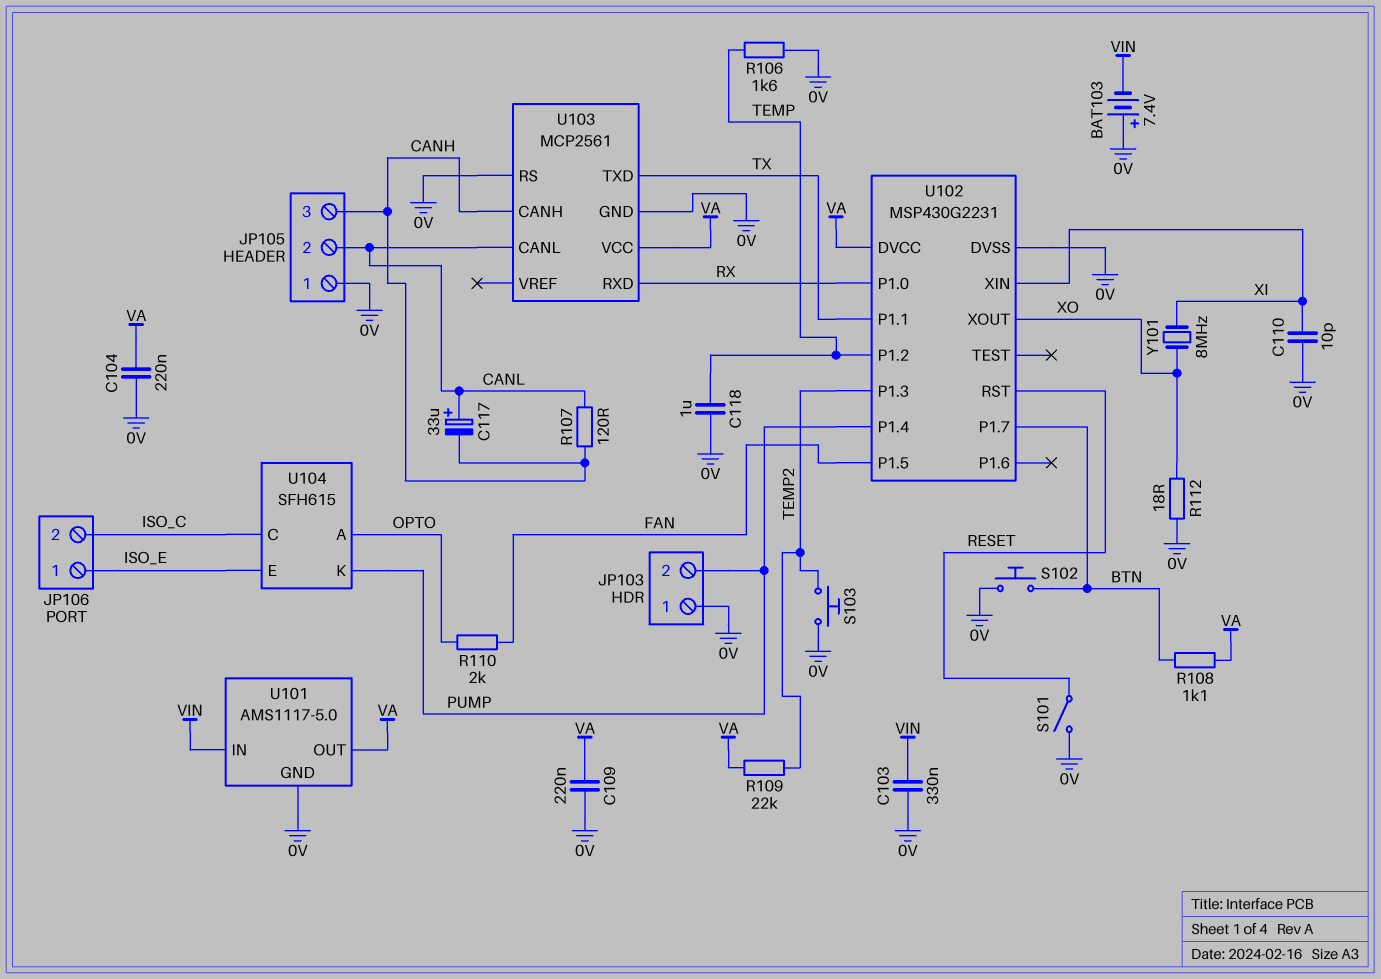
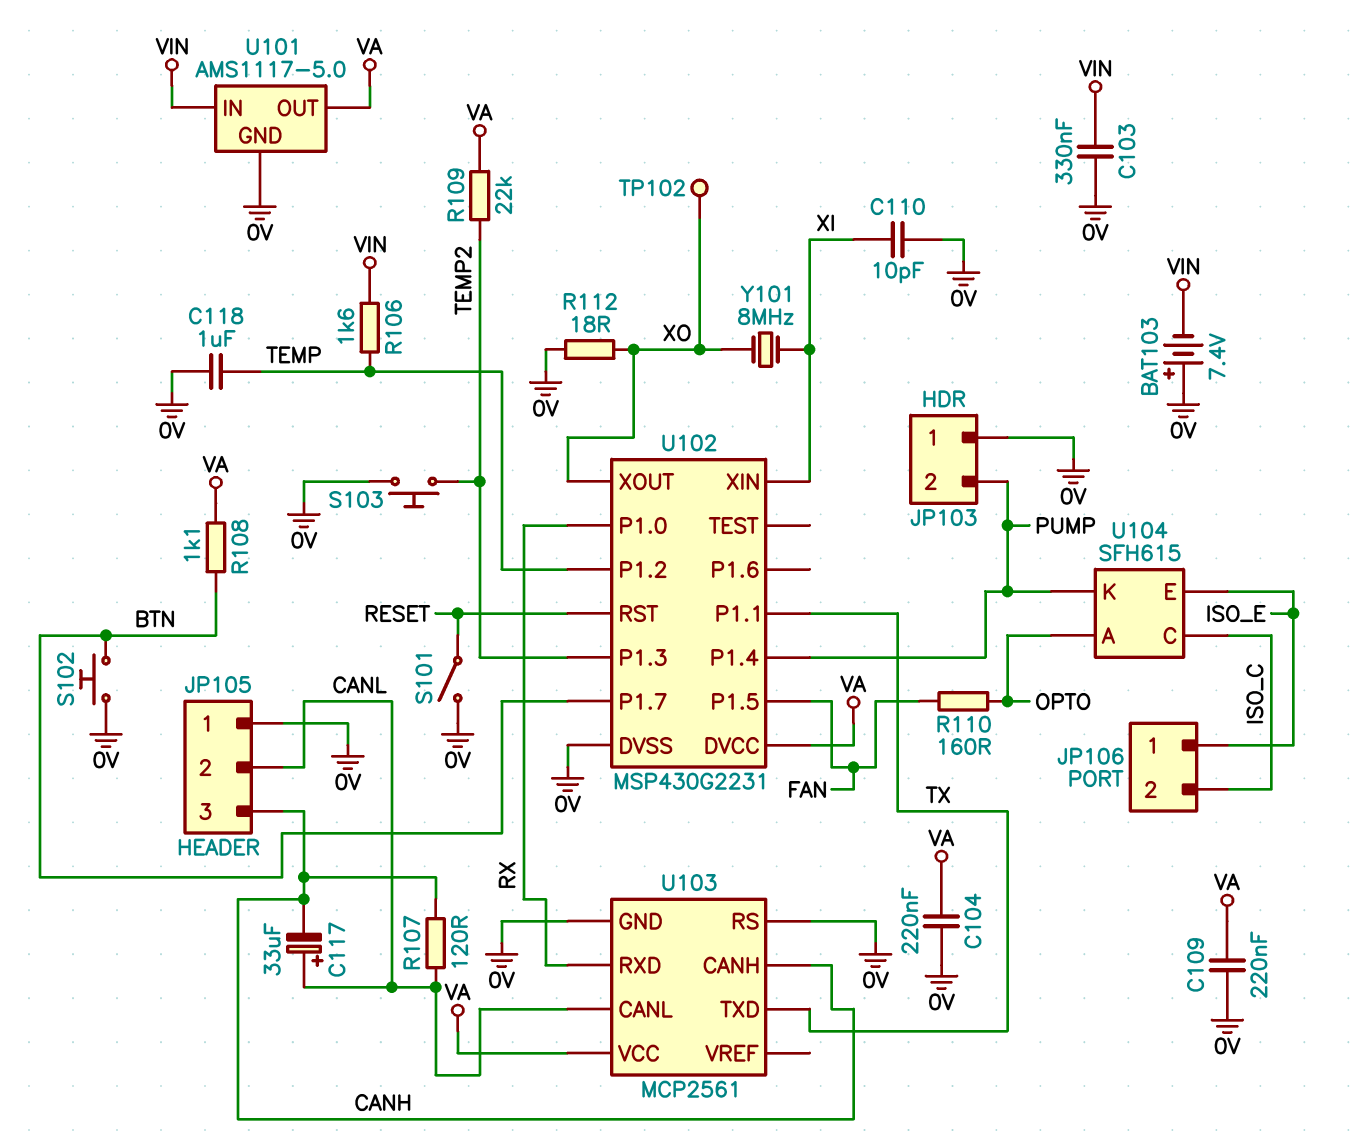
R106: 1.6k (0V, TEMP) -> 1.6k (TEMP, VIN)
R110: 2k (FAN, OPTO) -> 160 (FAN, OPTO)
TP102: none -> test point (XO)

